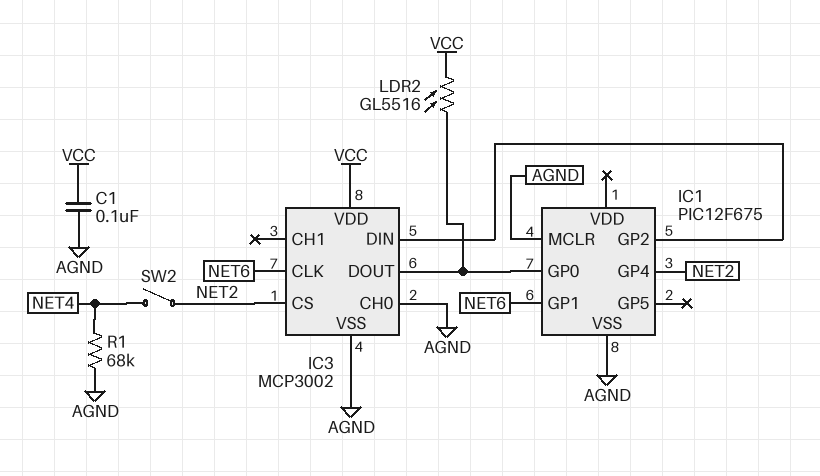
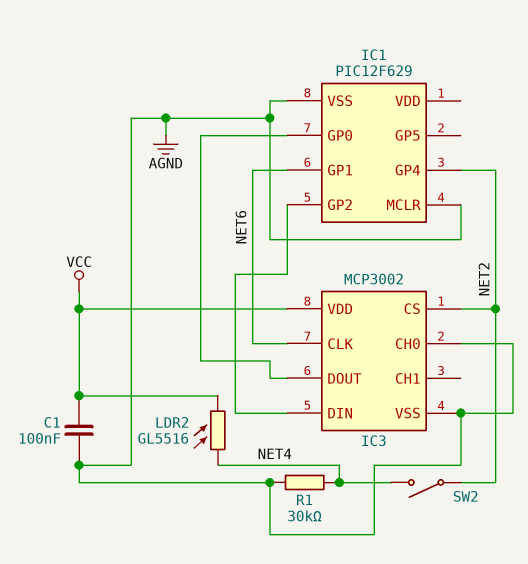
IC1: PIC12F675 -> PIC12F629
LDR2: GL5516 (IC1/GP0, VCC) -> GL5516 (NET4, VCC)
R1: 68k (AGND, NET4) -> 30k (AGND, NET4)

